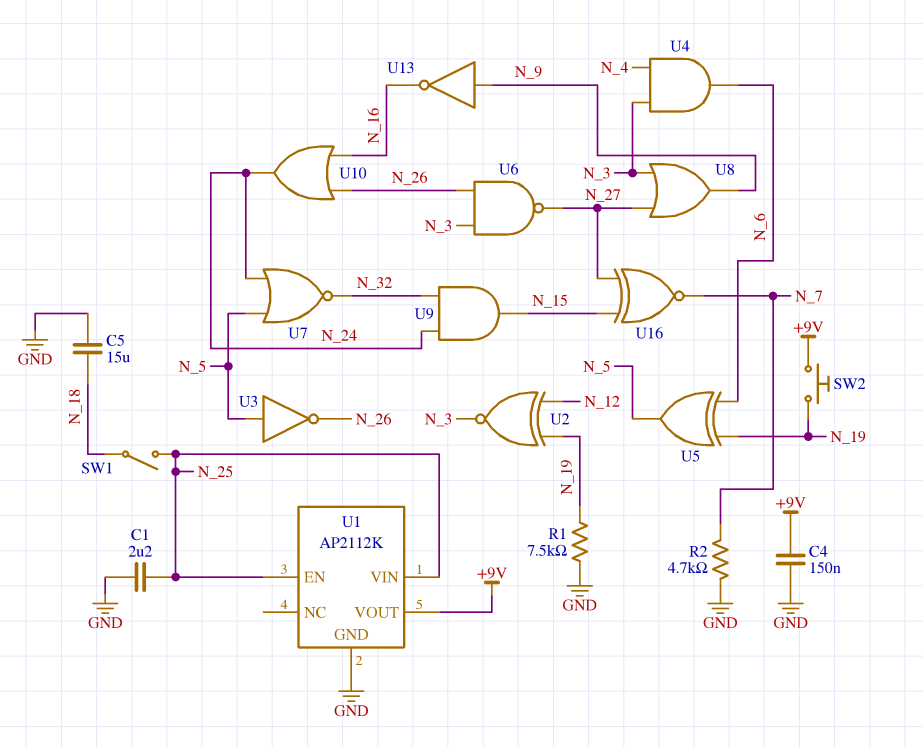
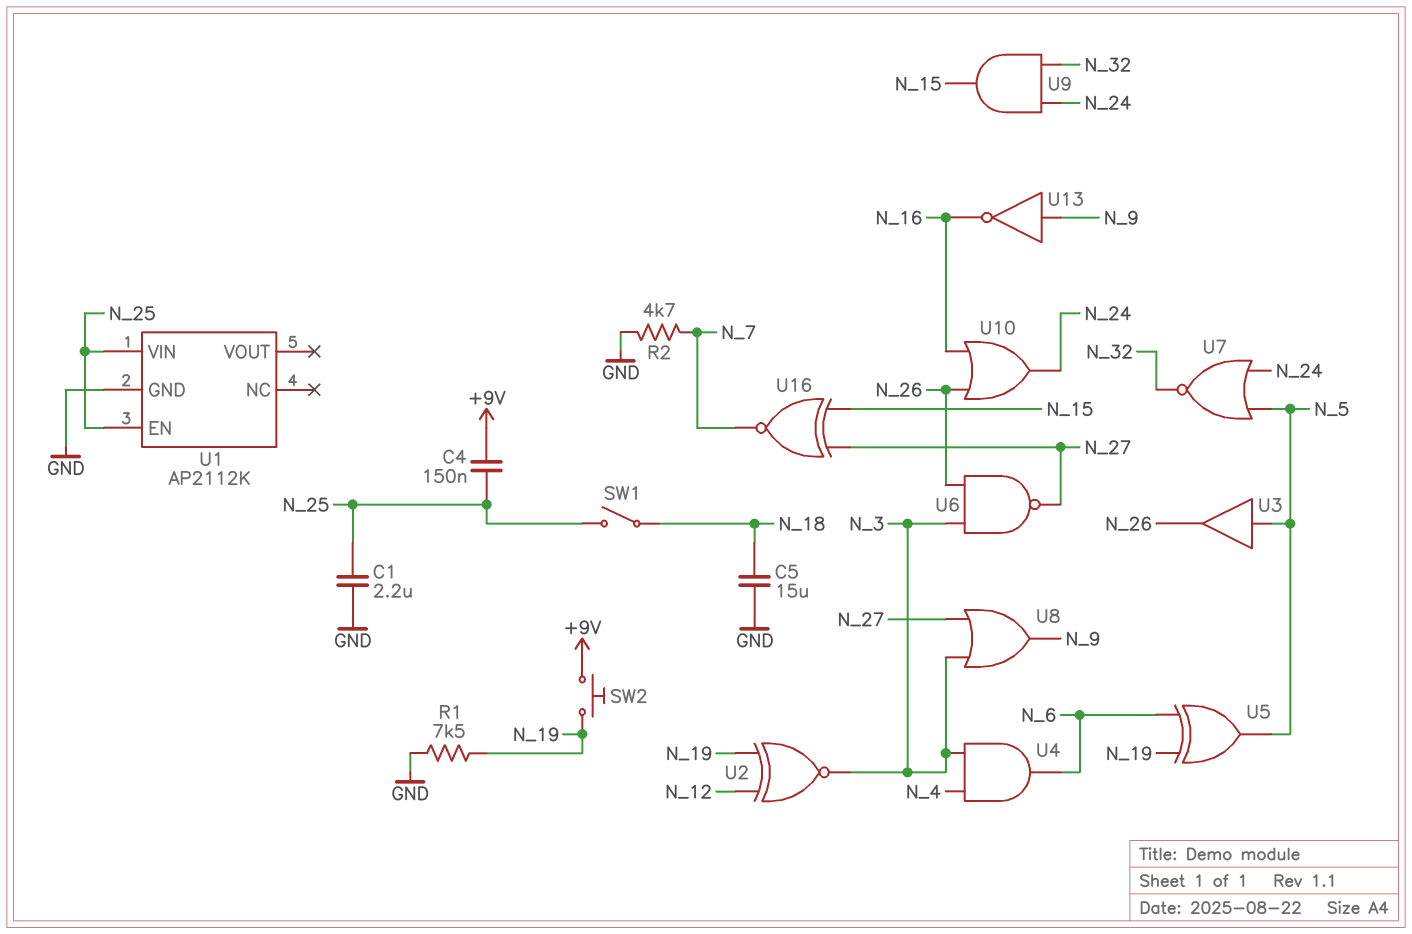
C4: 150nF (+9V, GND) -> 150nF (+9V, N_25)
U1 pin VOUT: +9V -> none
U3: NOT (in N_5, out N_26) -> buffer (in N_5, out N_26)

